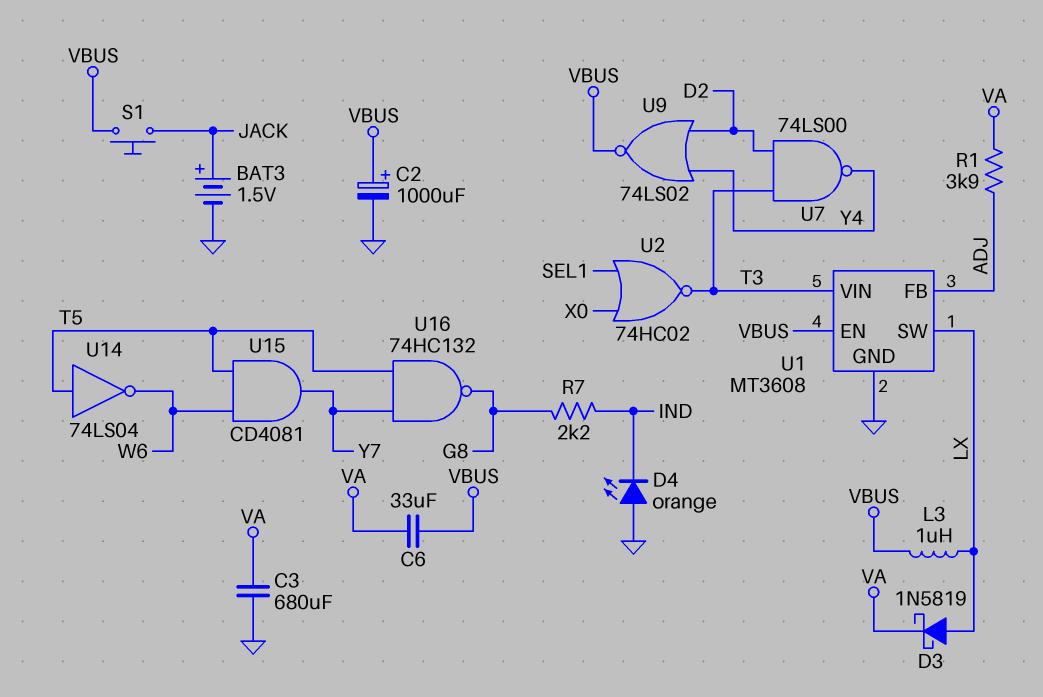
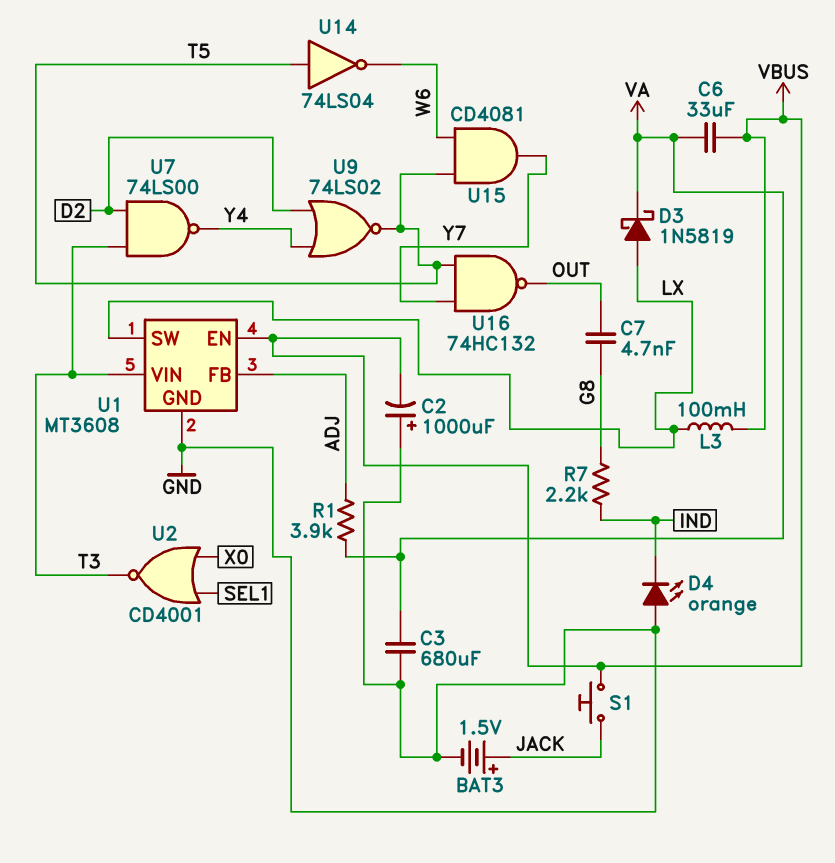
C2: 1000uF (plus VBUS, minus GND) -> 1000uF (plus GND, minus VBUS)
C7: none -> 4.7nF (G8, OUT)
L3: 1uH (LX, VBUS) -> 100mH (LX, VBUS)
U2: NOR 74HC02 (in SEL1, in X0, out T3) -> NOR CD4001 (in SEL1, in X0, out T3)
U9: NOR 74LS02 (in D2, in Y4, out VBUS) -> NOR 74LS02 (in D2, in Y4, out T5)
U16: NAND 74HC132 (in T5, in Y7, out G8) -> NAND 74HC132 (in T5, in Y7, out OUT)

